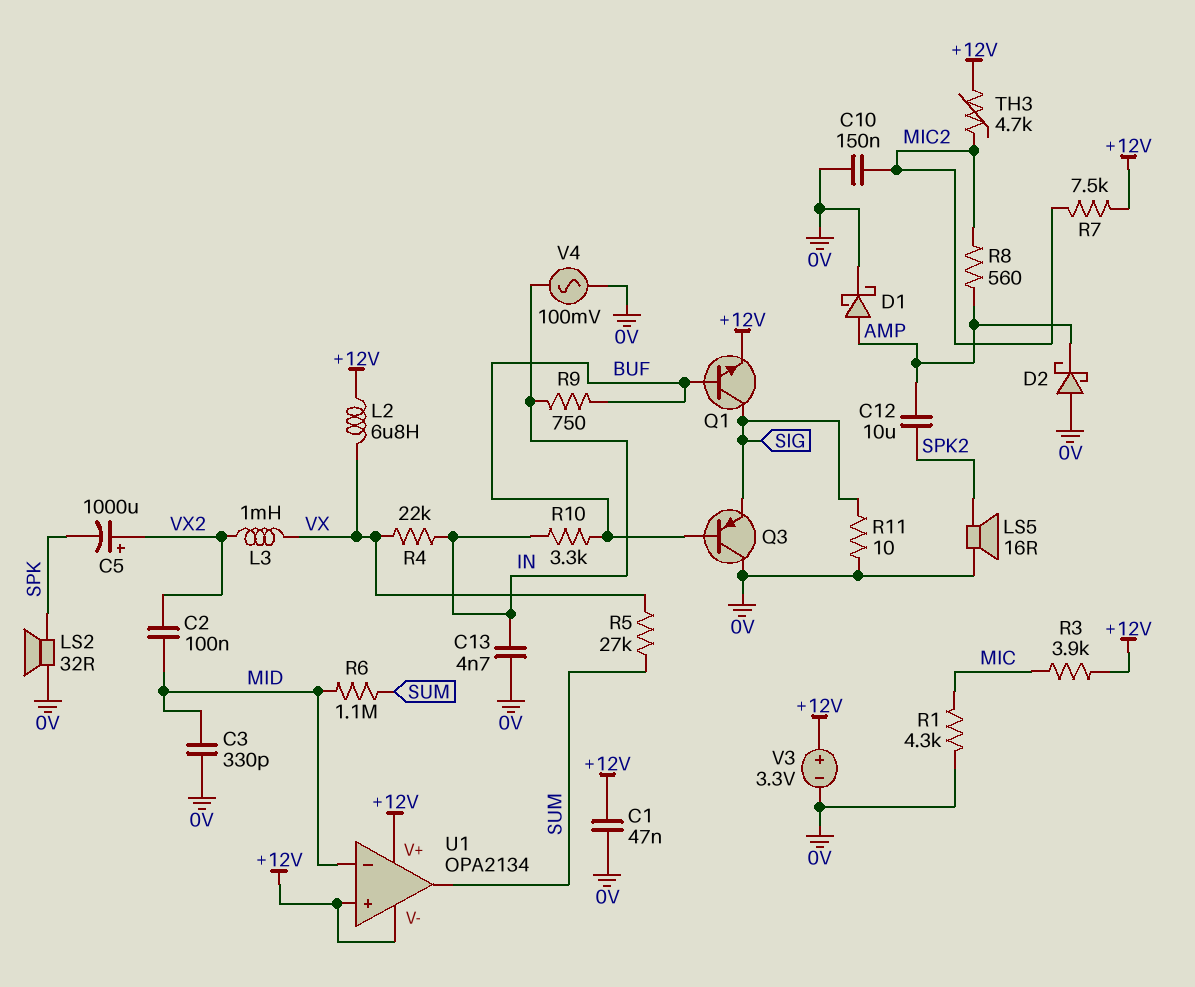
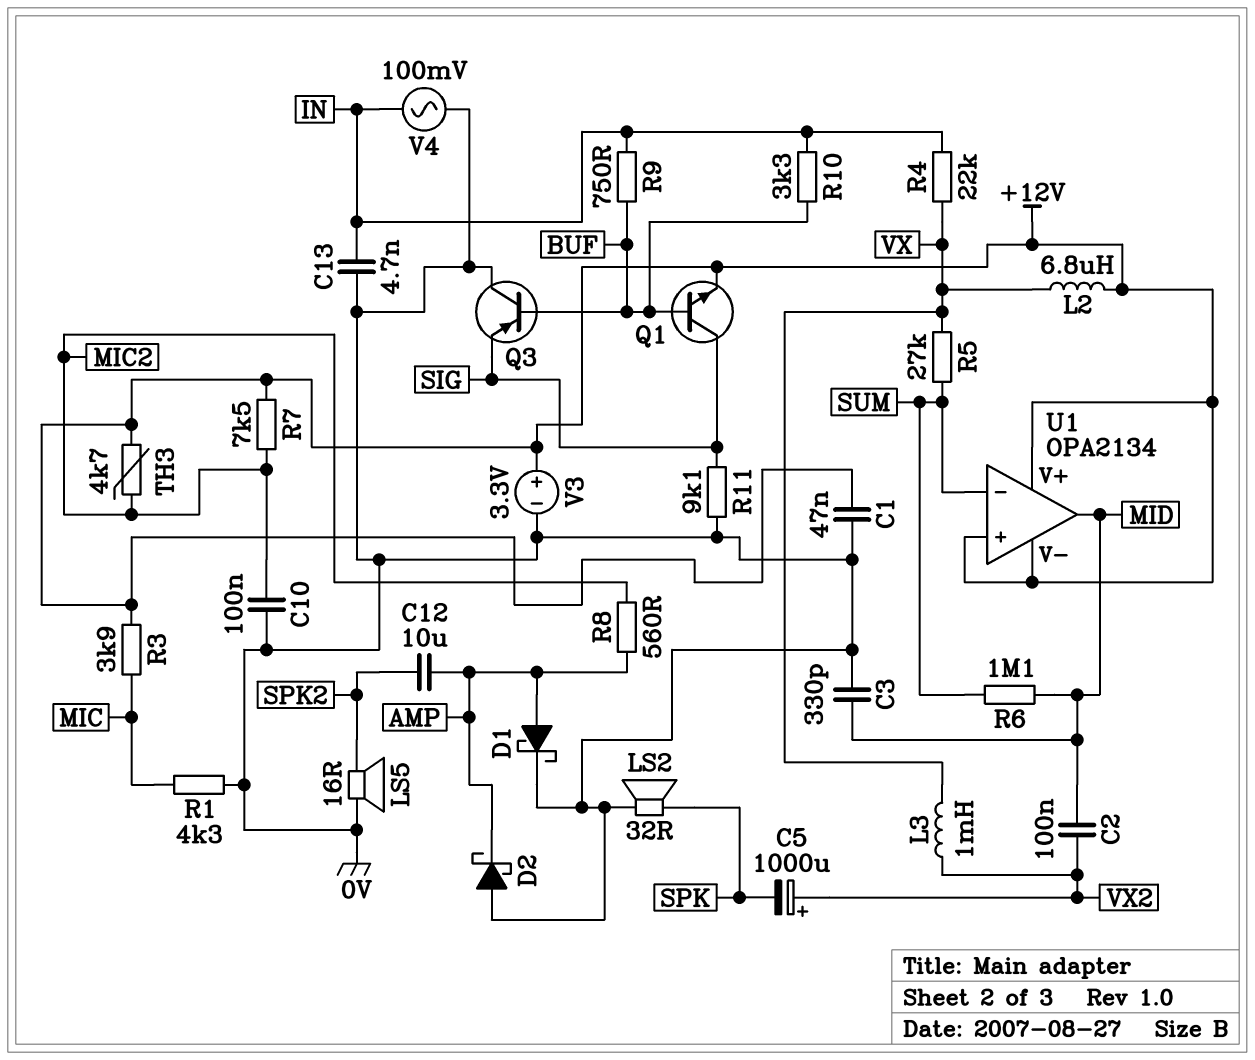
C10: 150nF (0V, MIC2) -> 100nF (0V, MIC2)
R11: 10 (0V, SIG) -> 9.1k (0V, SIG)
U1 pin in-: MID -> SUM
U1 pin out: SUM -> MID

